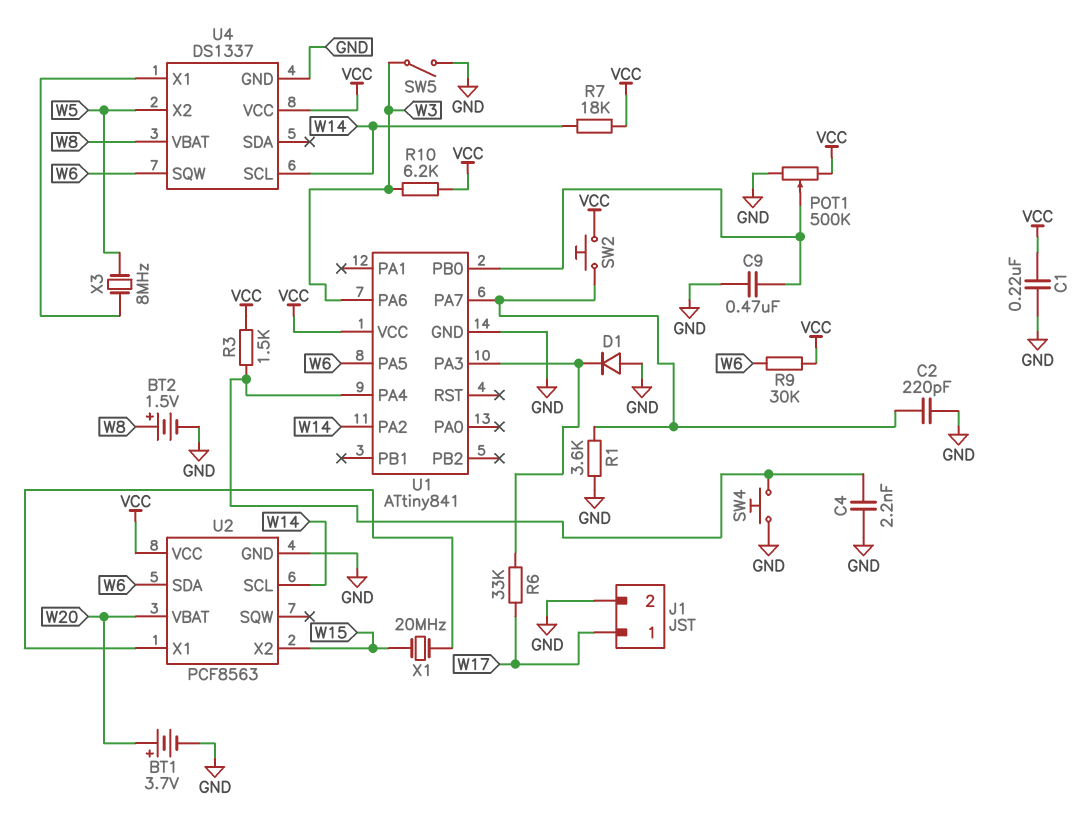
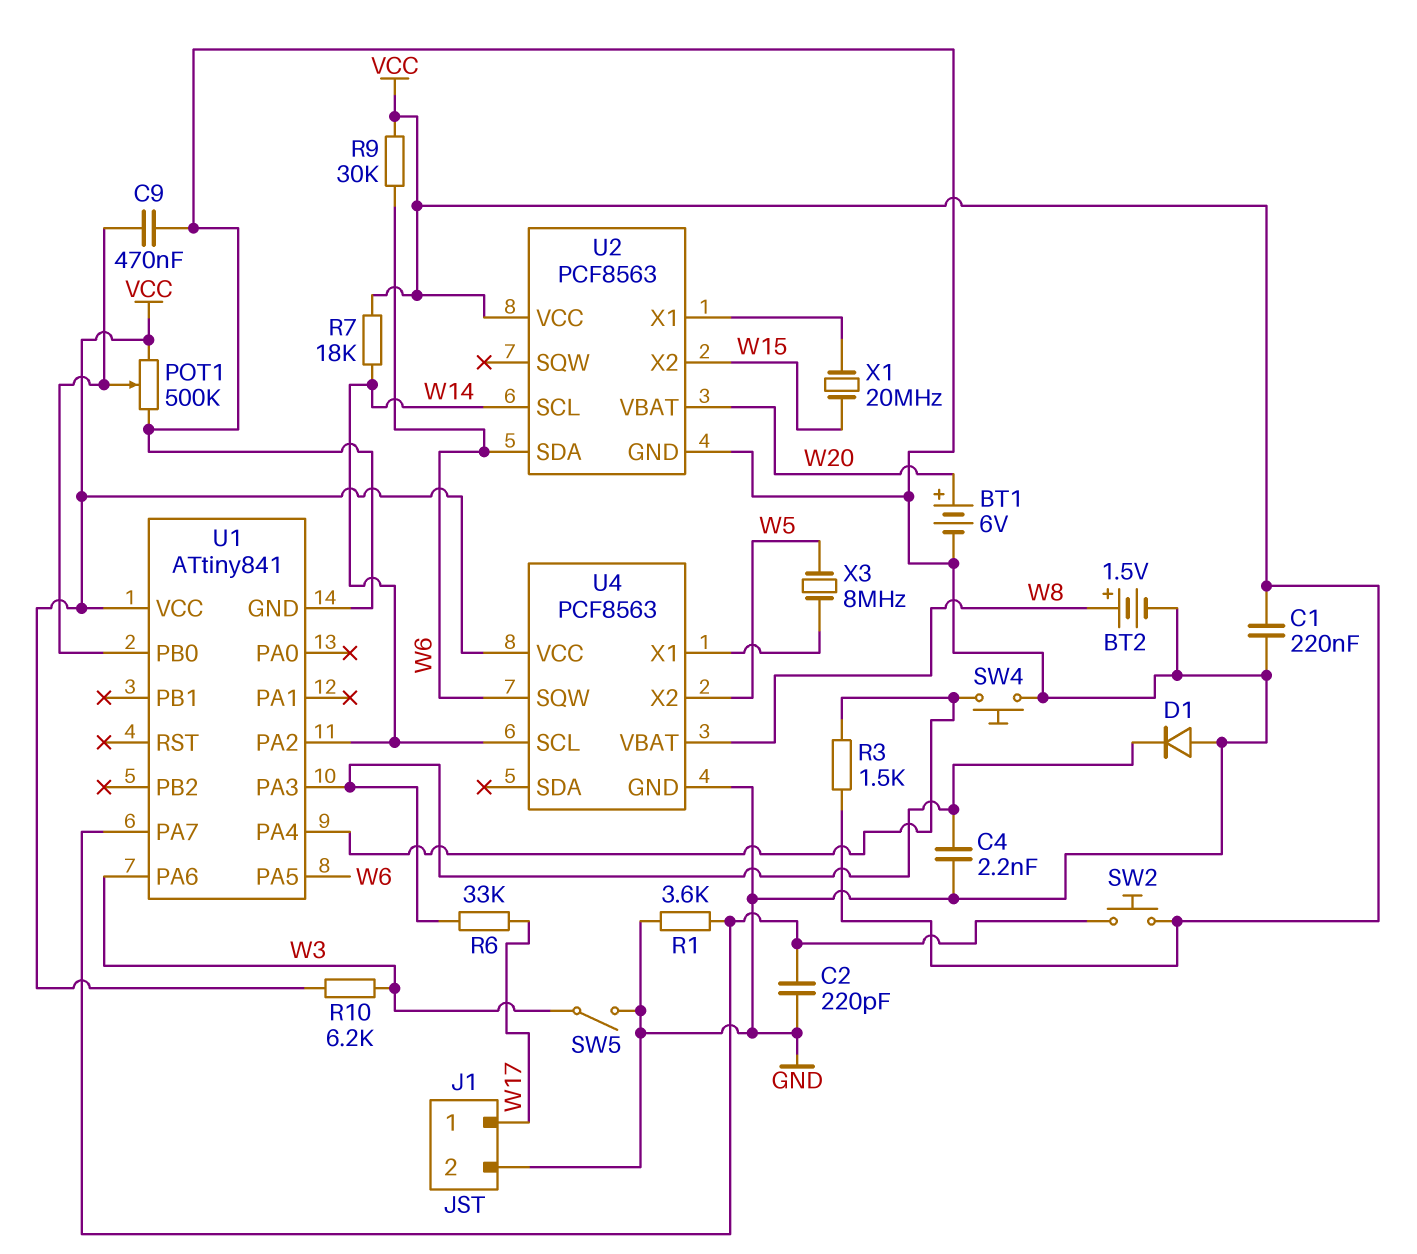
BT1: 3.7V (plus W20, minus GND) -> 6V (plus W20, minus GND)
C4: 2.2nF (GND, U1/PA4) -> 2.2nF (GND, U1/PA3)
U4: DS1337 -> PCF8563

